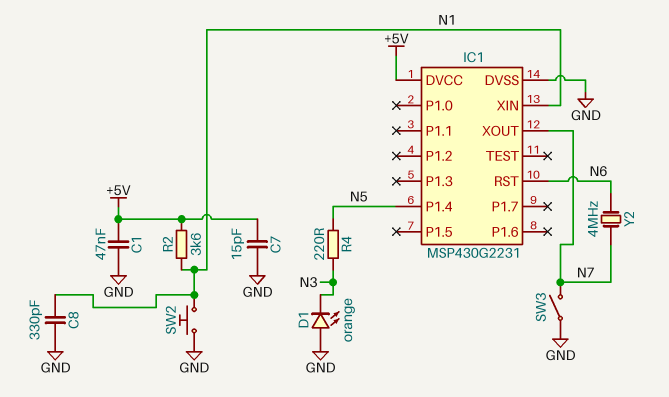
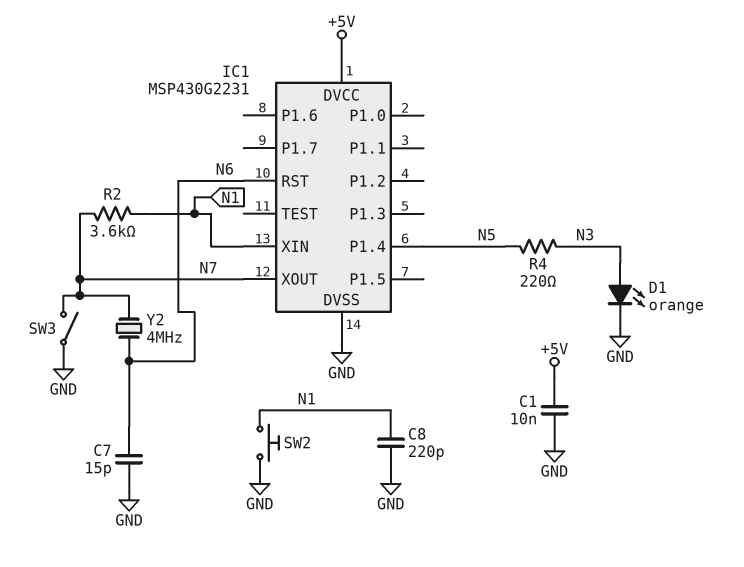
C1: 47nF (+5V, GND) -> 10nF (+5V, GND)
C7: 15pF (+5V, GND) -> 15pF (GND, N6)
C8: 330pF (GND, N1) -> 220pF (GND, N1)
D1: LED orange (A GND, K N3) -> LED orange (A N3, K GND)
R2: 3.6k (+5V, N1) -> 3.6k (N1, N7)

